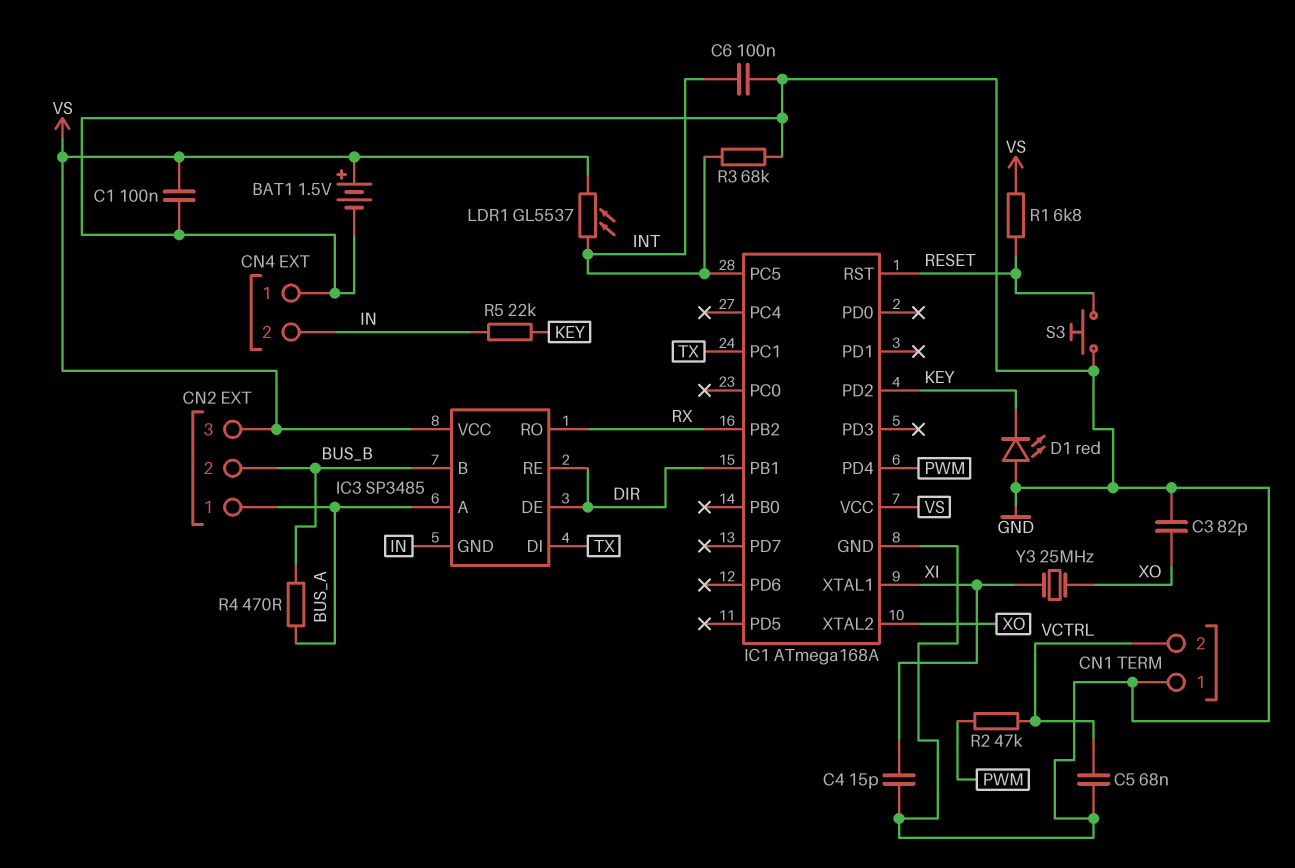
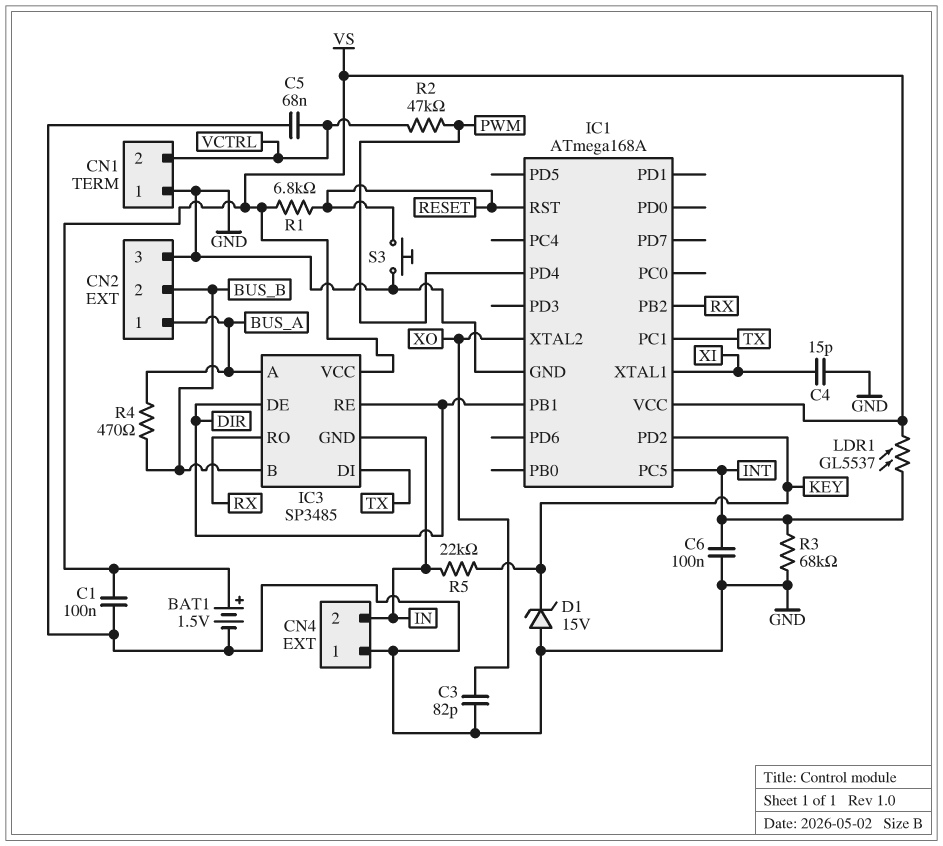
CN2 pin 3: VS -> GND
D1: LED red (A GND, K KEY) -> zener 15V (A GND, K KEY)
Y3: 25MHz (XI, XO) -> none

